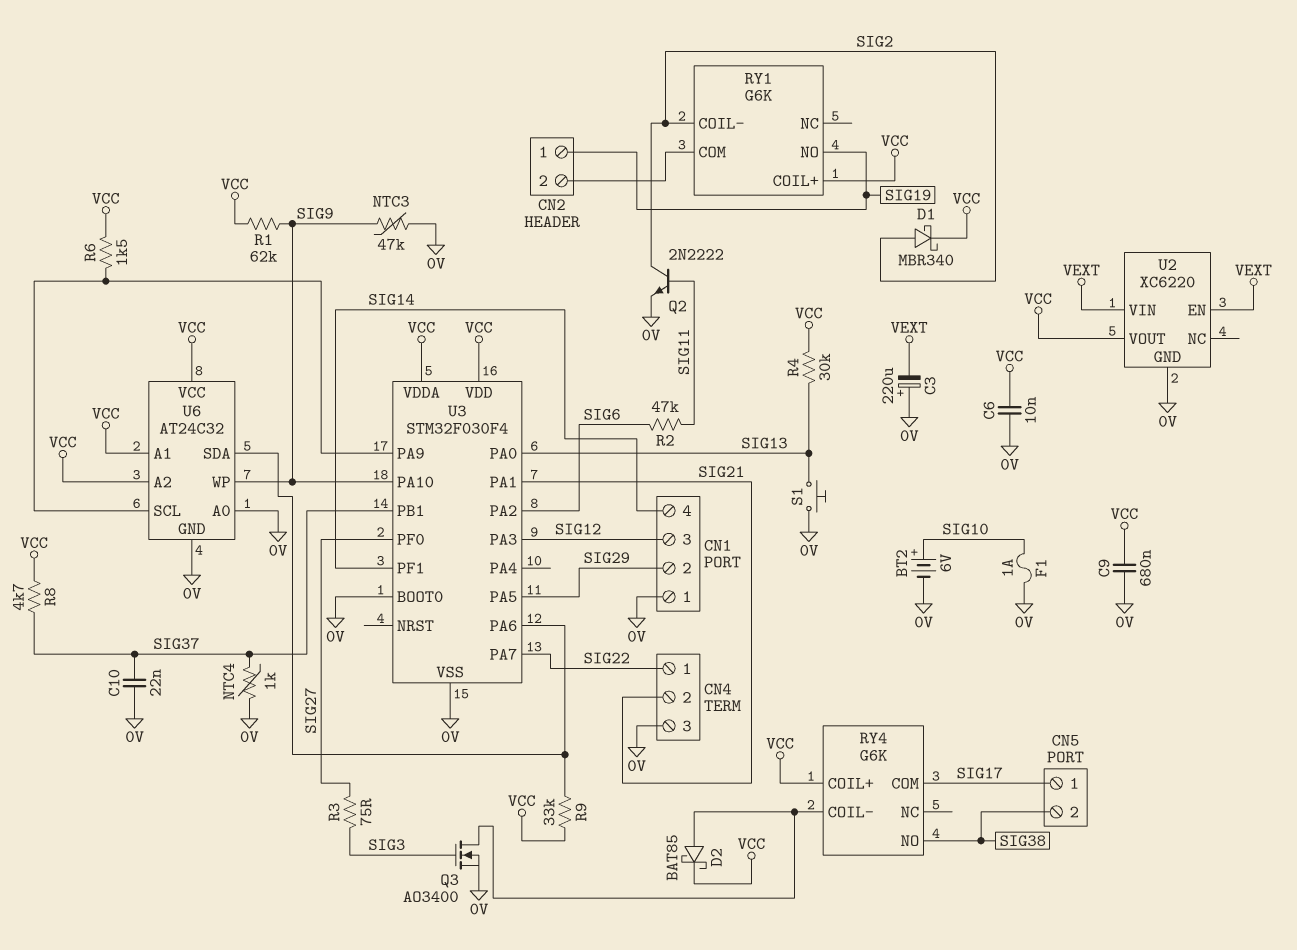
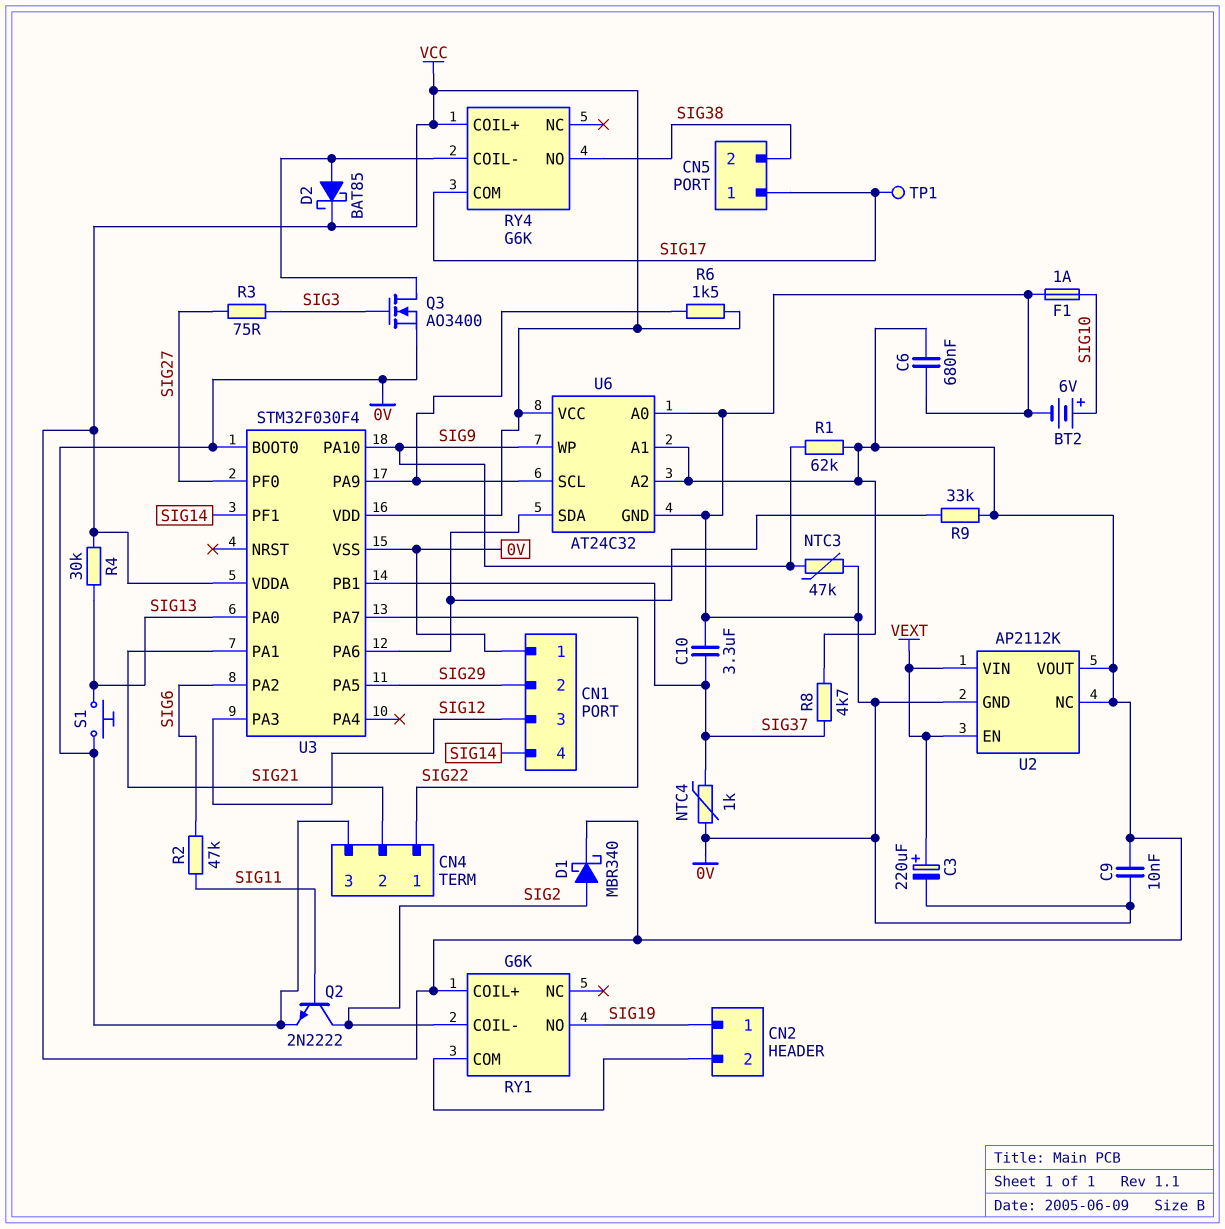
C3: 220uF (plus 0V, minus VEXT) -> 220uF (plus VEXT, minus 0V)
C6: 10nF (0V, VCC) -> 680nF (0V, VCC)
C9: 680nF (0V, VCC) -> 10nF (0V, VCC)
C10: 22nF (0V, SIG37) -> 3.3uF (0V, SIG37)
TP1: none -> test point (SIG17)
U2: XC6220 -> AP2112K
U2 pin NC: none -> VCC

